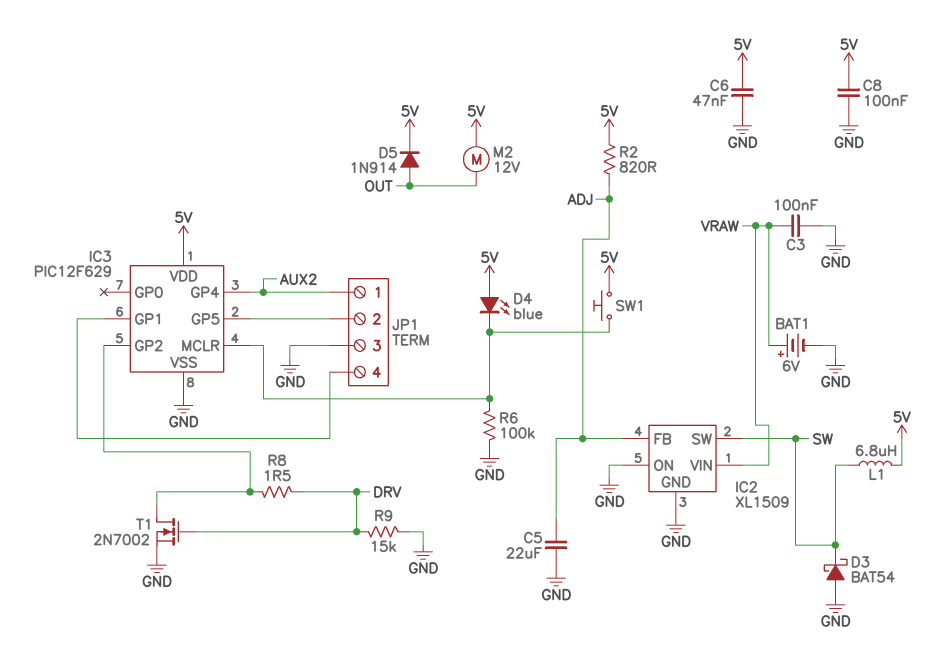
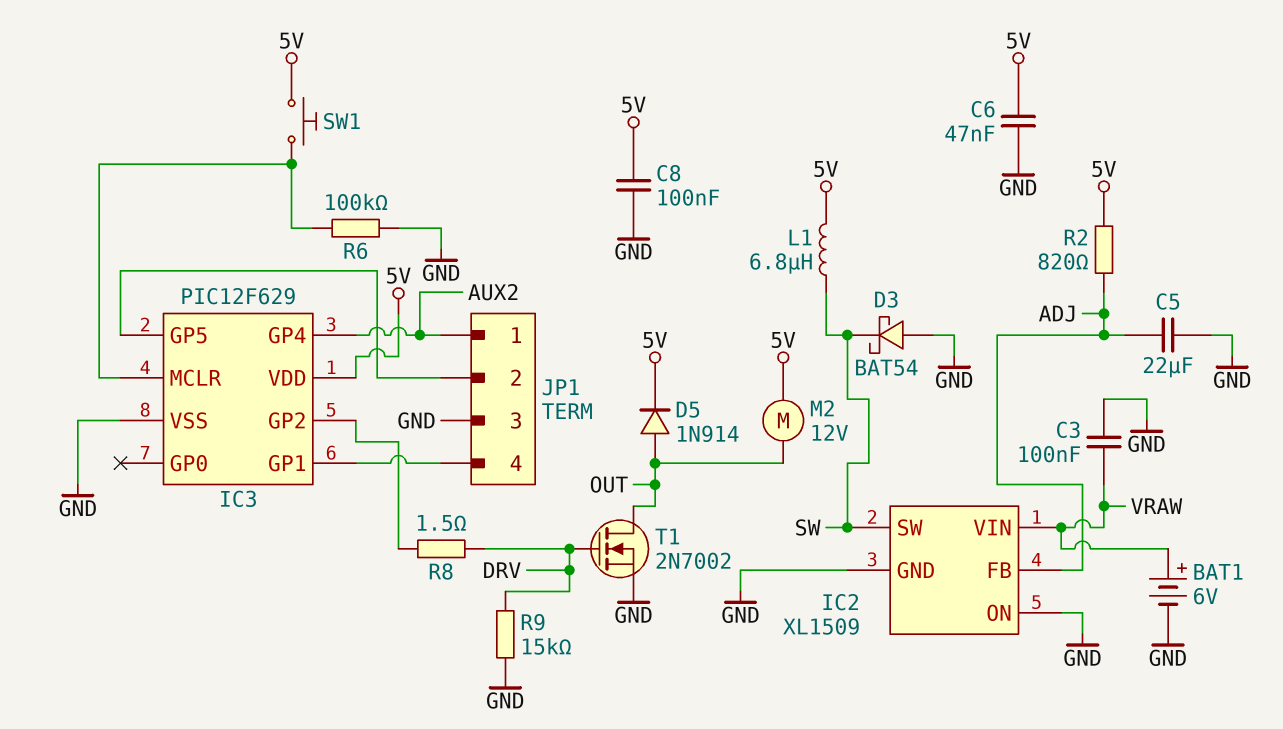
D4: LED blue (A 5V, K IC3/MCLR) -> none
T1: NMOS 2N7002 (G DRV, D IC3/GP2, S GND) -> NMOS 2N7002 (G DRV, D OUT, S GND)

